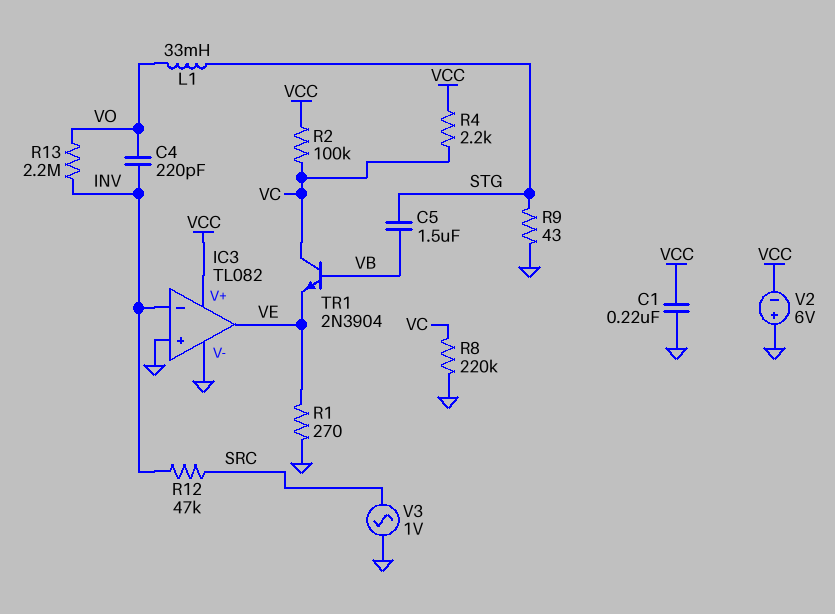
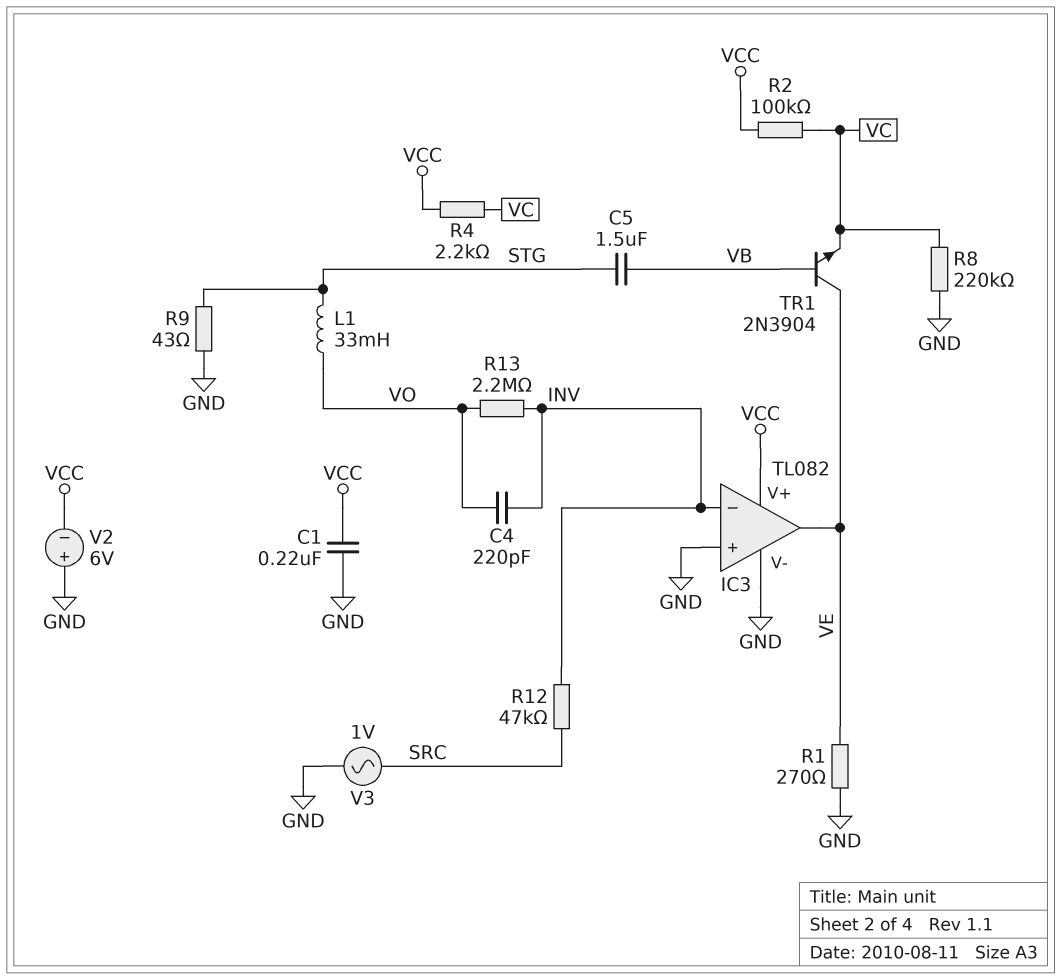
TR1: NPN 2N3904 (B VB, C VC, E VE) -> NPN 2N3904 (B VB, C VE, E VC)

